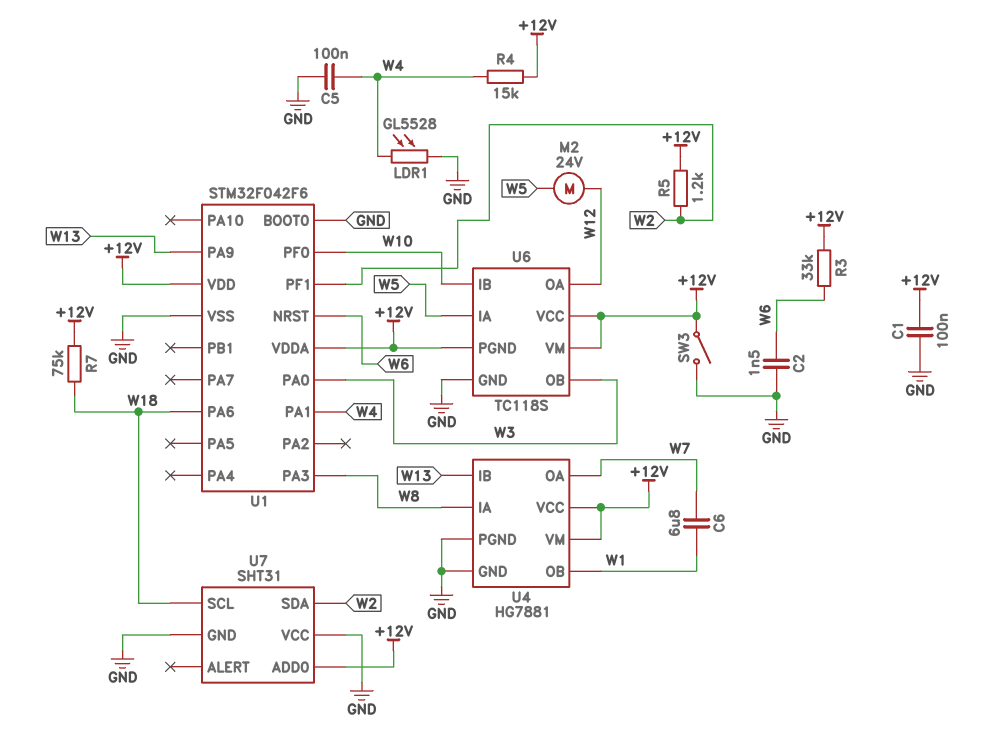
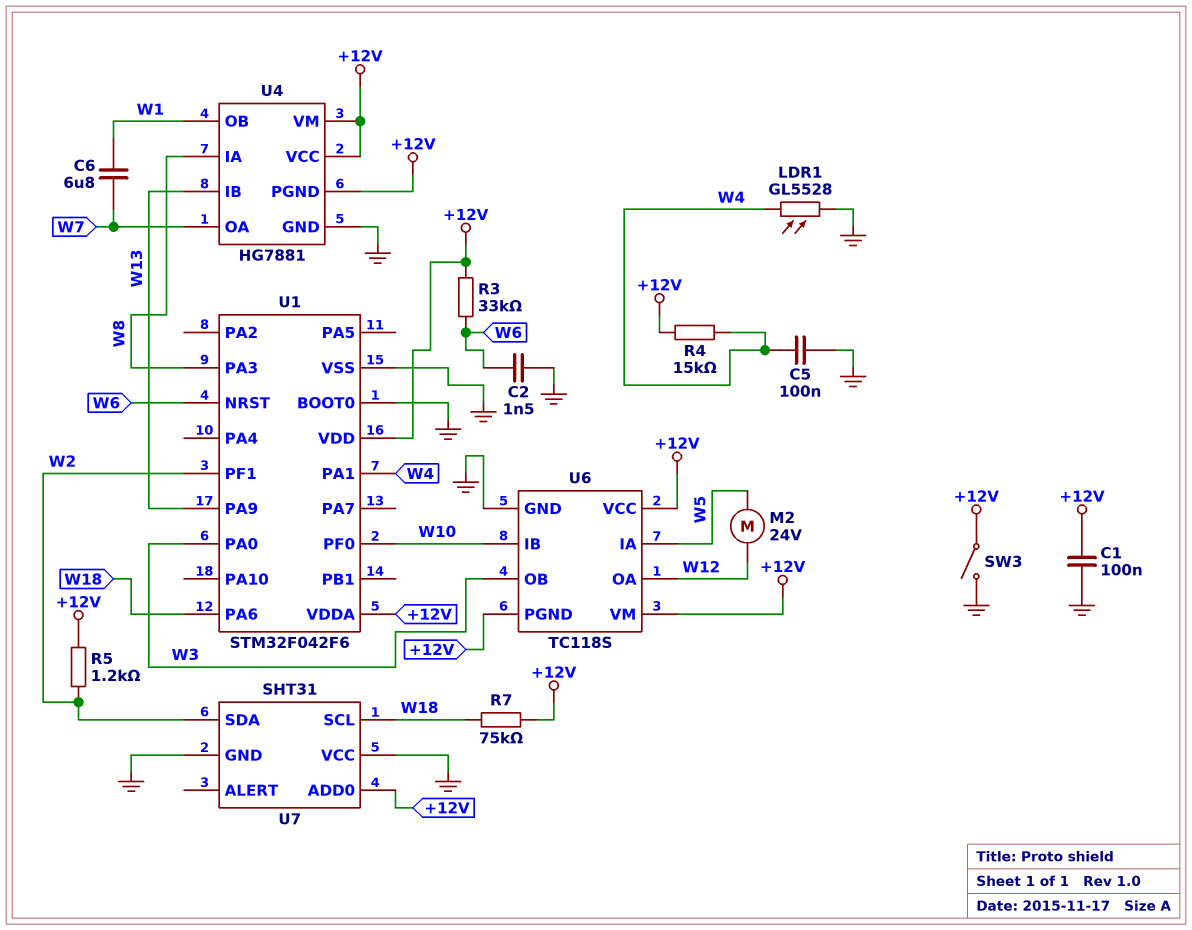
U4 pin PGND: GND -> +12V

